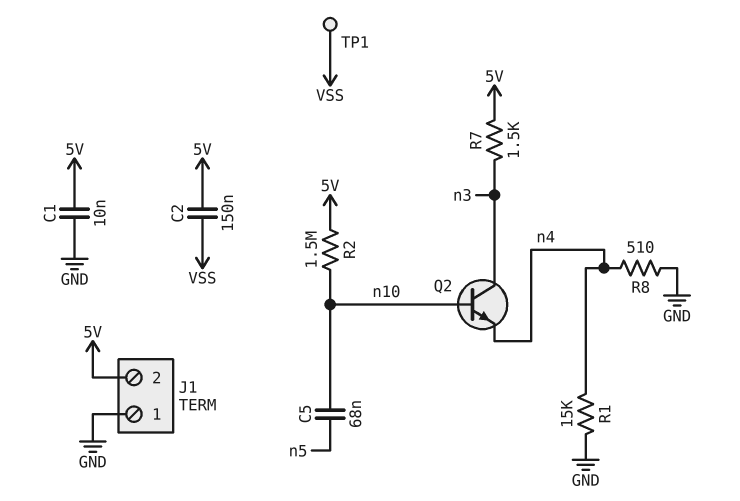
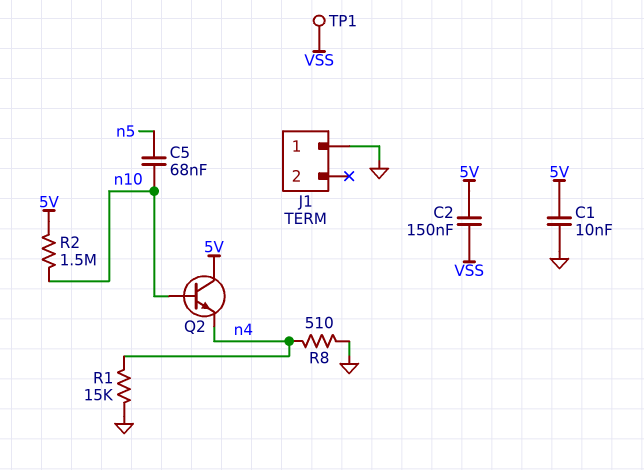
J1 pin 2: 5V -> none
Q2: NPN (B n10, C n3, E n4) -> NPN (B n10, C 5V, E n4)
R7: 1.5k (5V, n3) -> none

